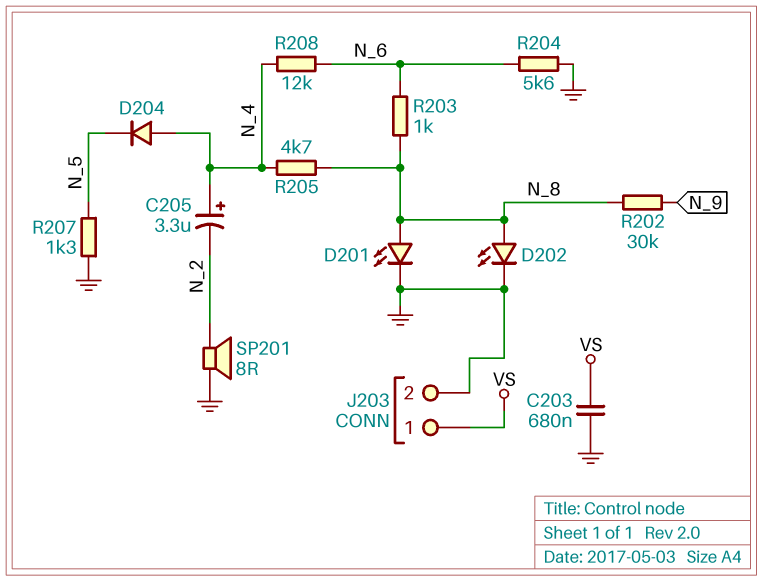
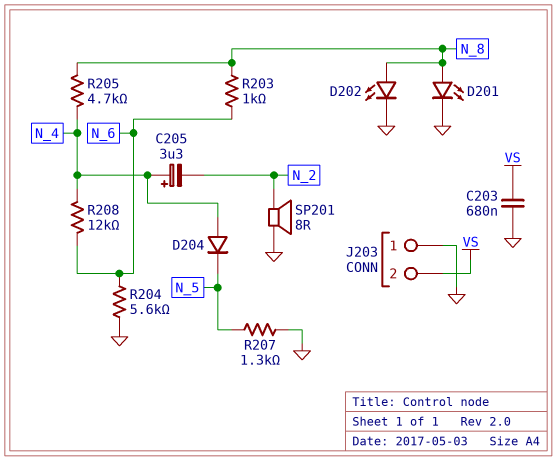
J203 pin 1: VS -> GND
J203 pin 2: GND -> VS
R202: 30k (N_8, N_9) -> none

